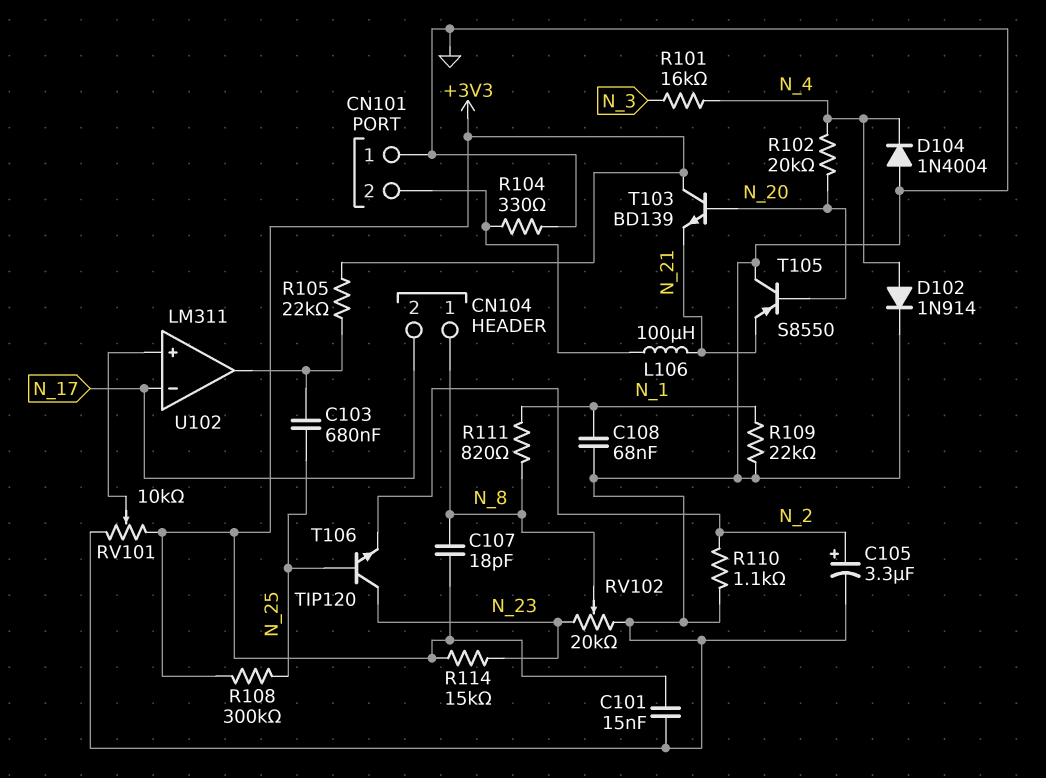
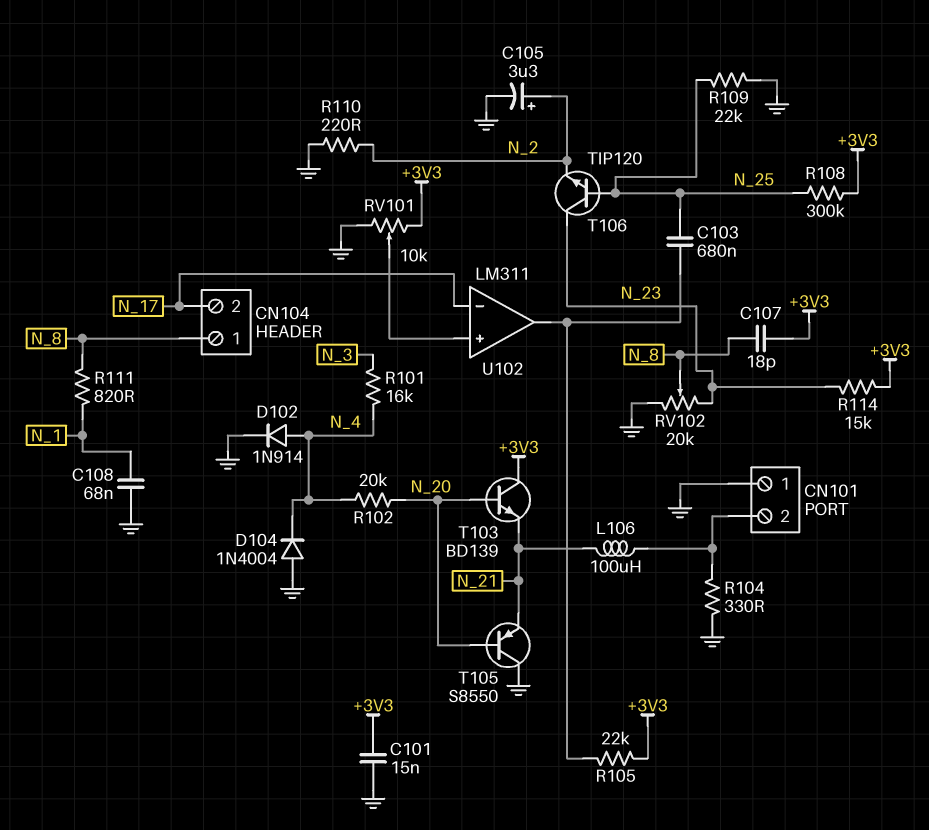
R109: 22k (GND, N_1) -> 22k (GND, N_25)
R110: 1.1k (GND, N_2) -> 220 (GND, N_2)

